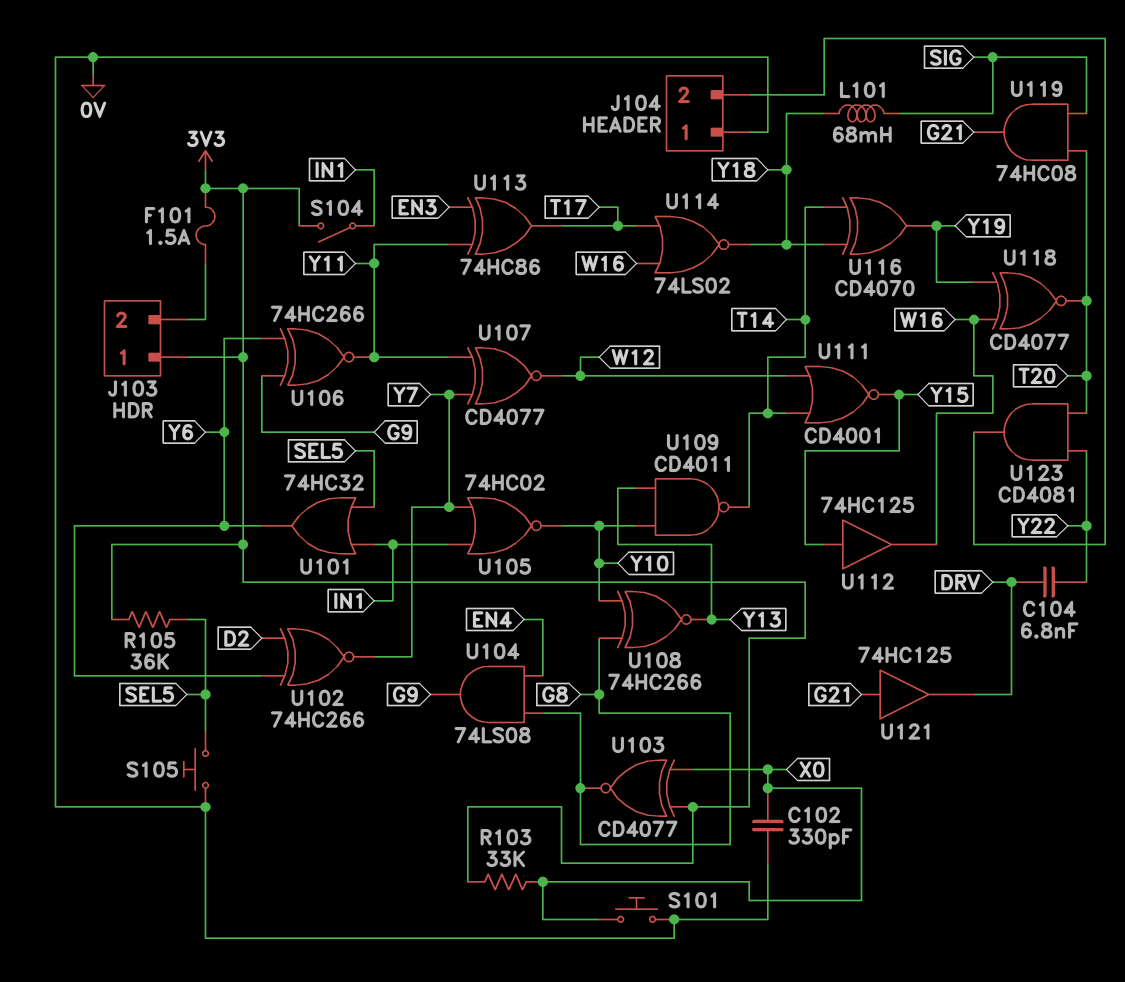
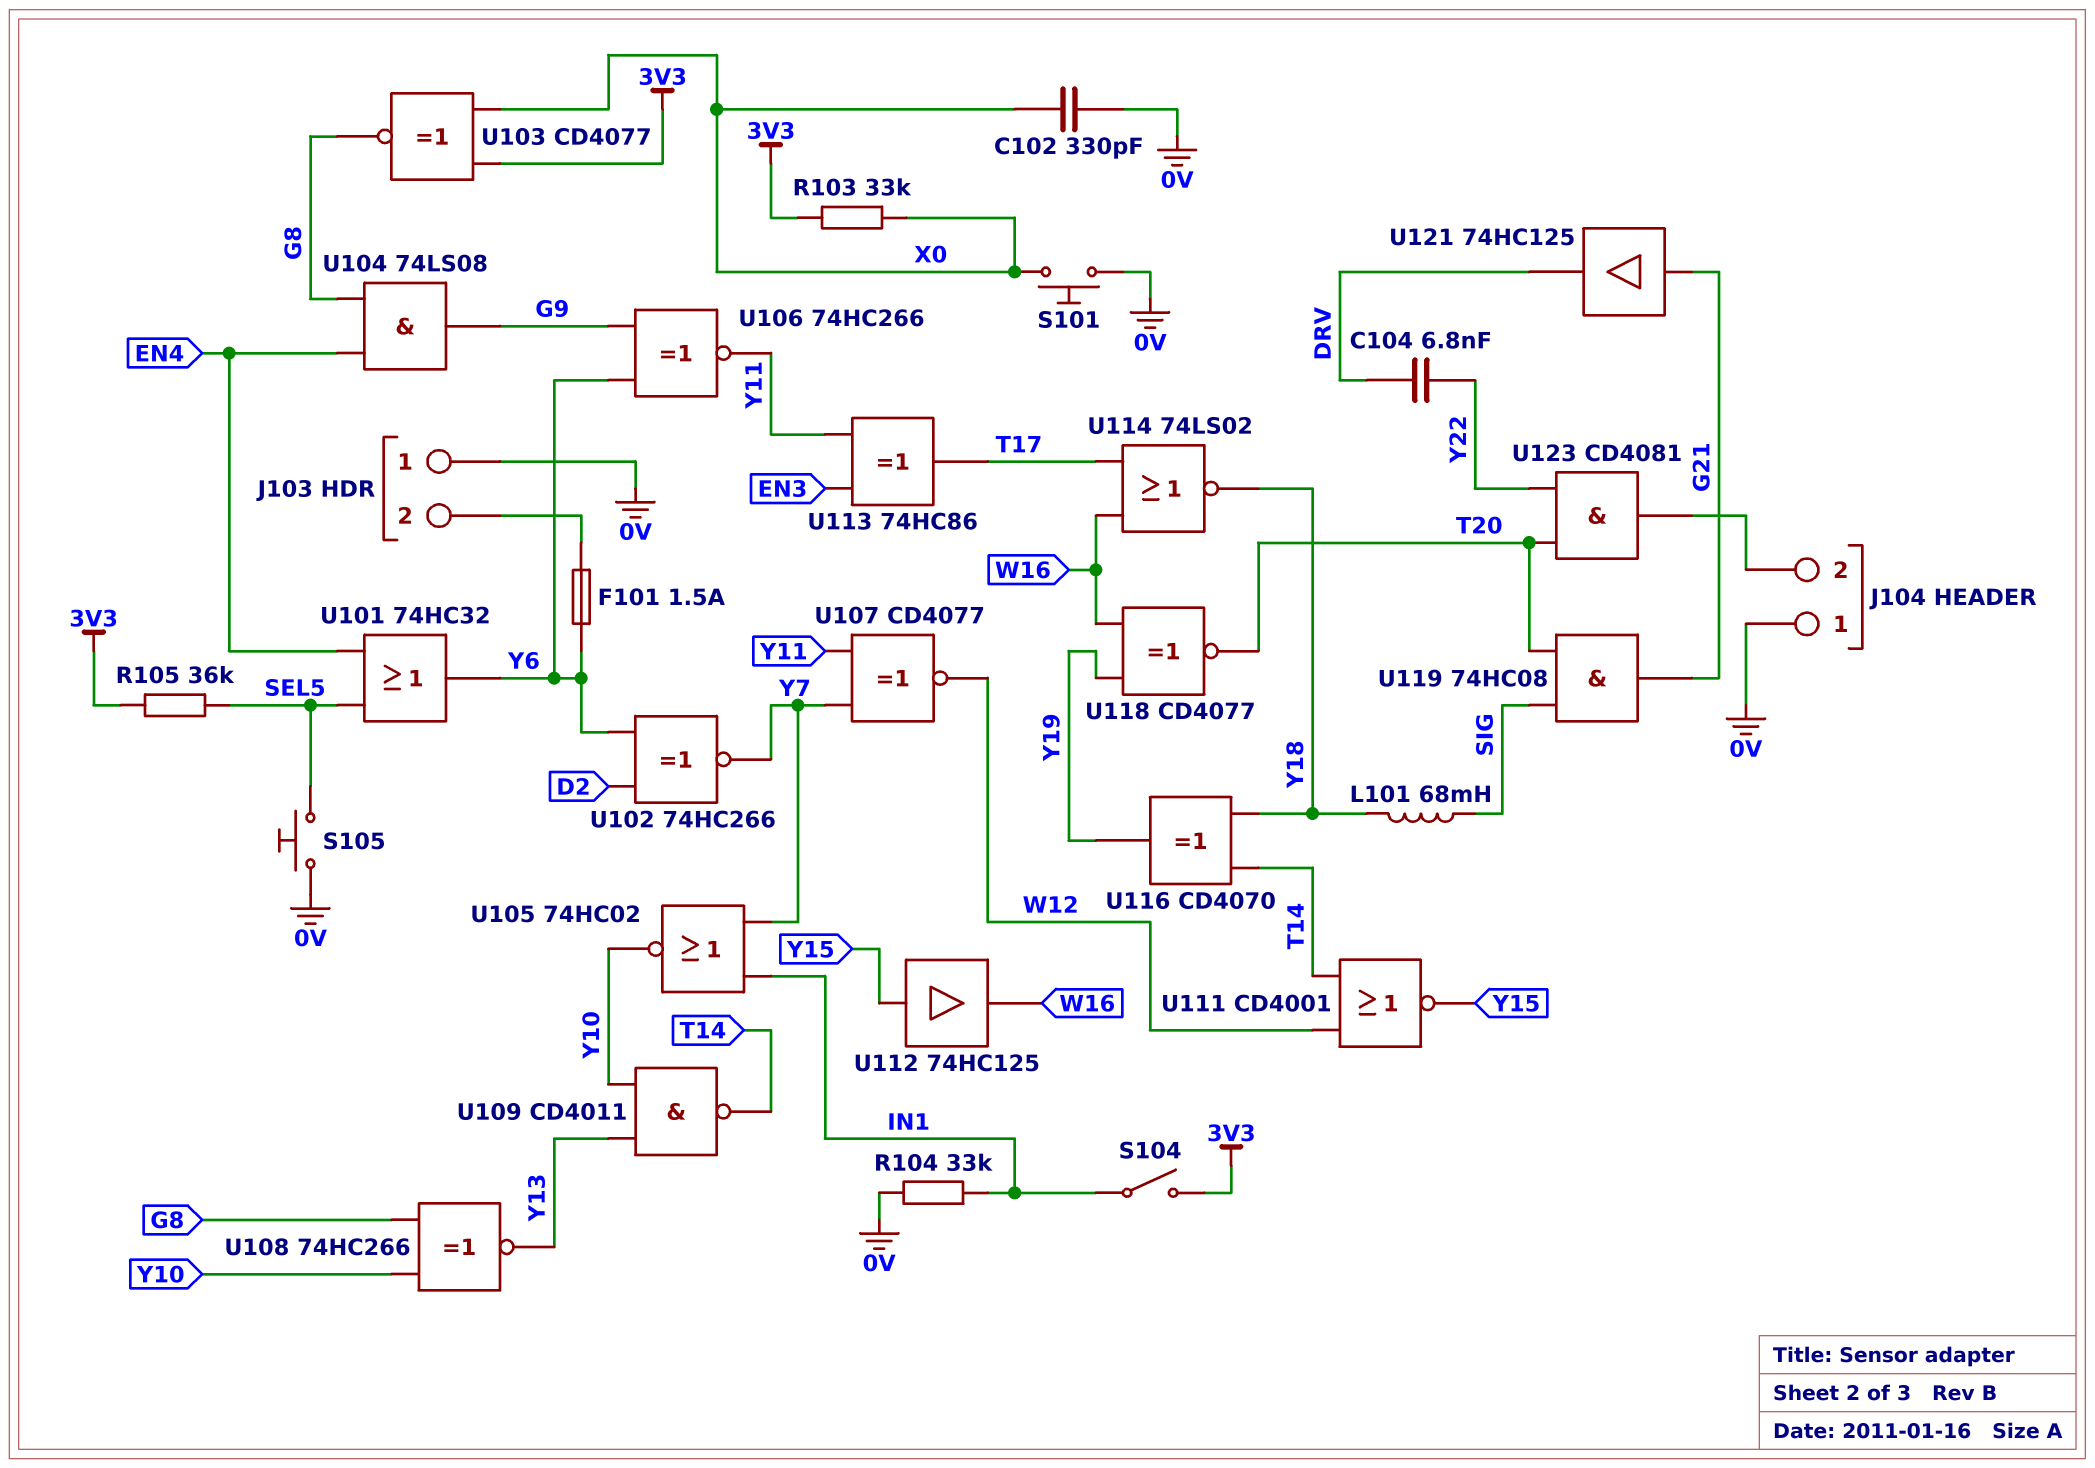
F101: 1.5A (3V3, J103/2) -> 1.5A (J103/2, Y6)
J103 pin 1: 3V3 -> 0V
R104: none -> 33k (0V, IN1)
U101: OR 74HC32 (in IN1, in SEL5, out Y6) -> OR 74HC32 (in EN4, in SEL5, out Y6)

